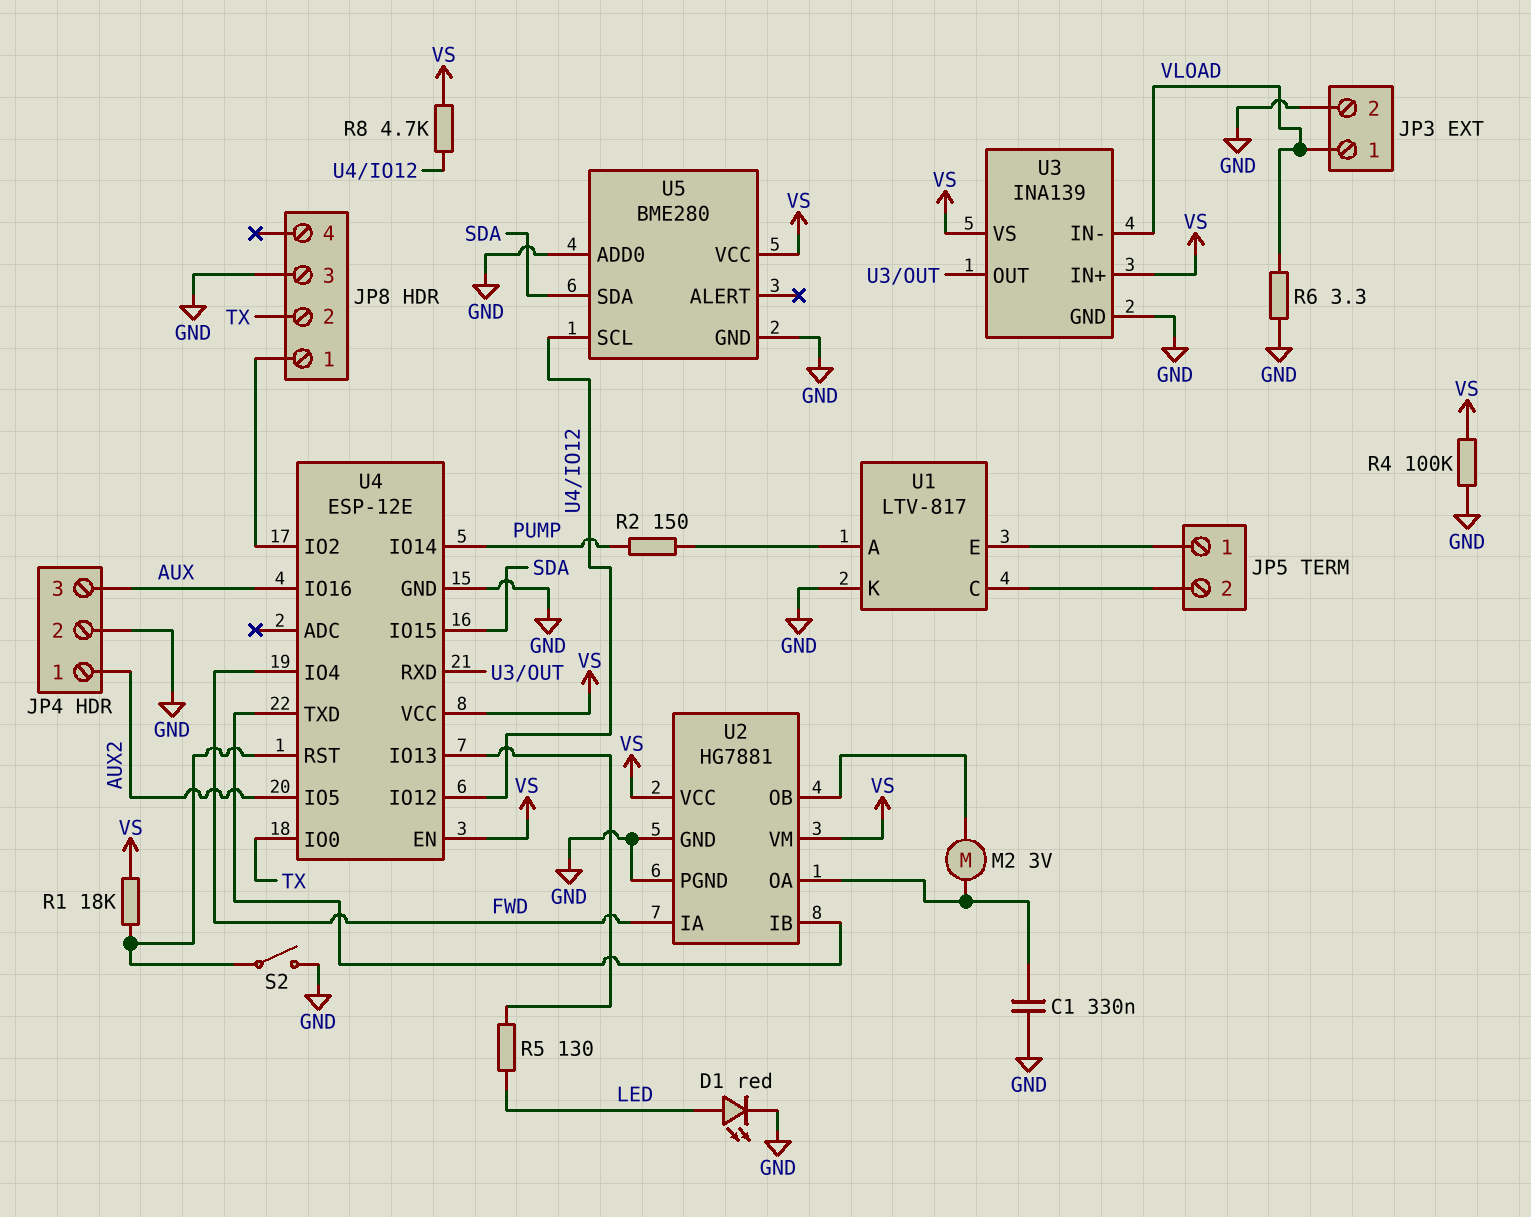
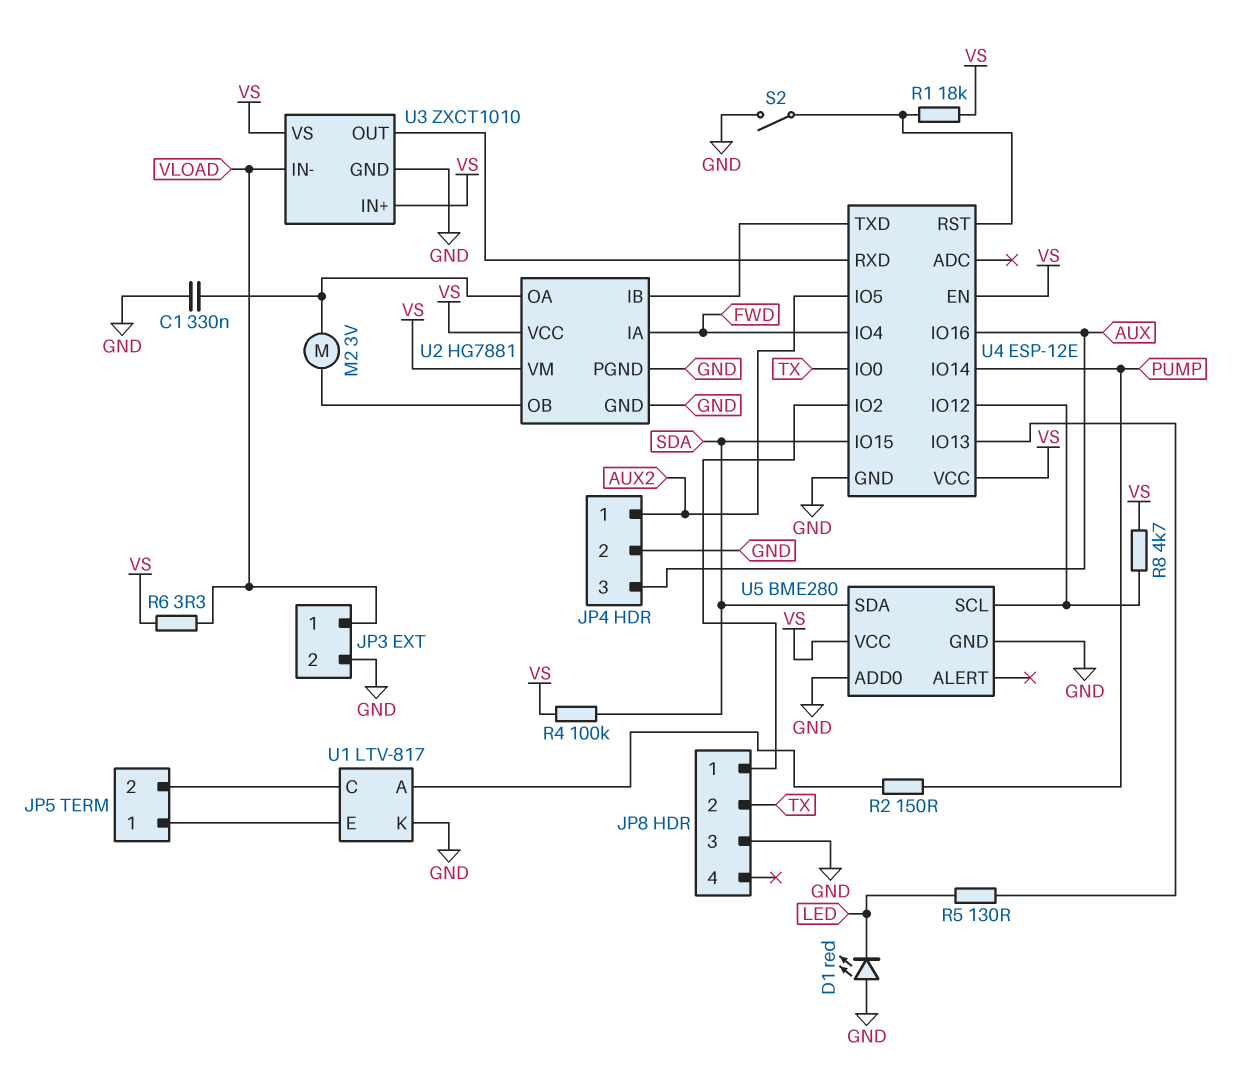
D1: LED red (A LED, K GND) -> LED red (A GND, K LED)
R4: 100k (GND, VS) -> 100k (SDA, VS)
R6: 3.3 (GND, VLOAD) -> 3.3 (VLOAD, VS)
U3: INA139 -> ZXCT1010

